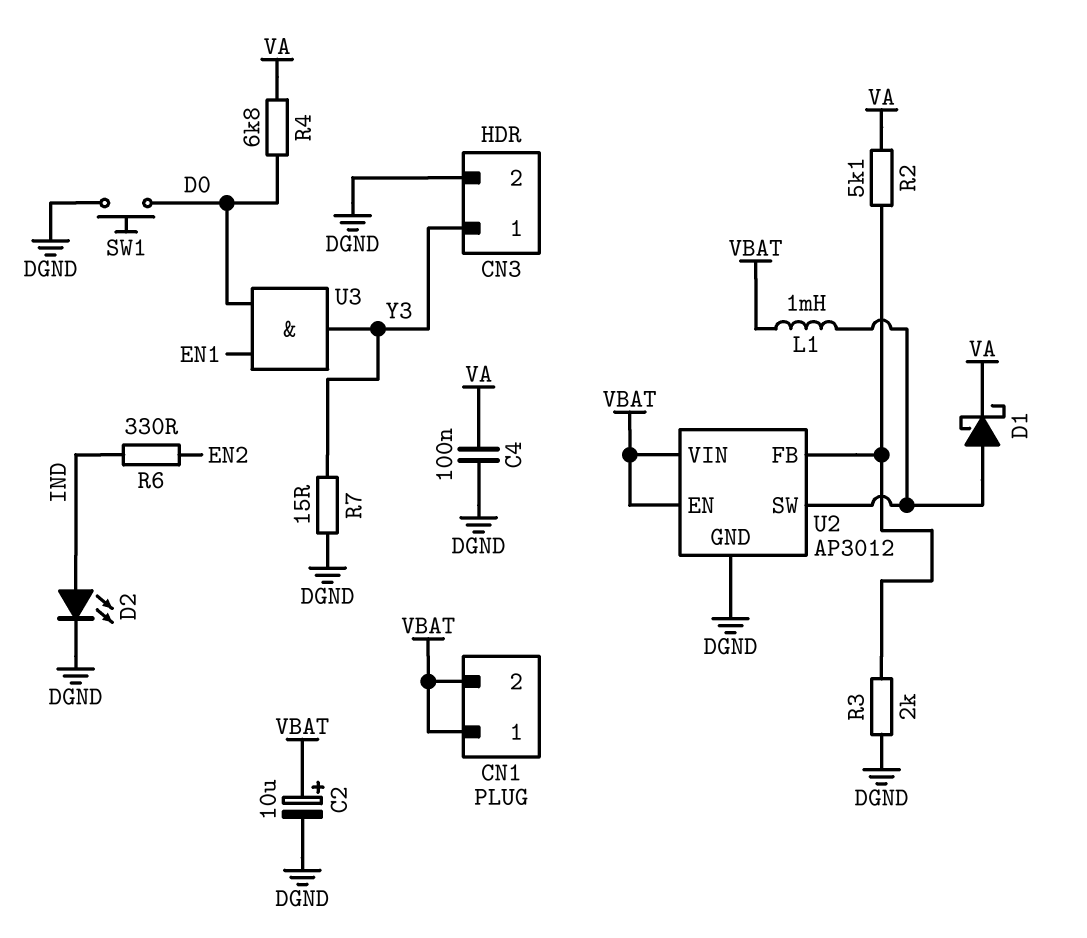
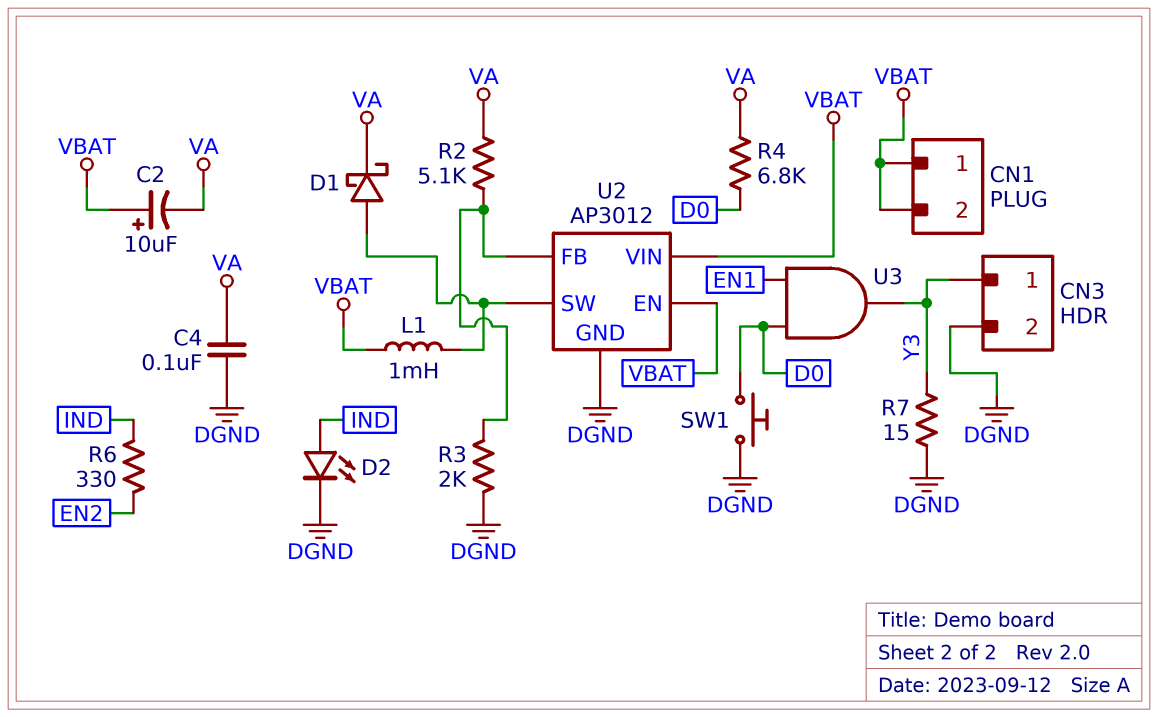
C2: 10uF (plus VBAT, minus DGND) -> 10uF (plus VBAT, minus VA)

